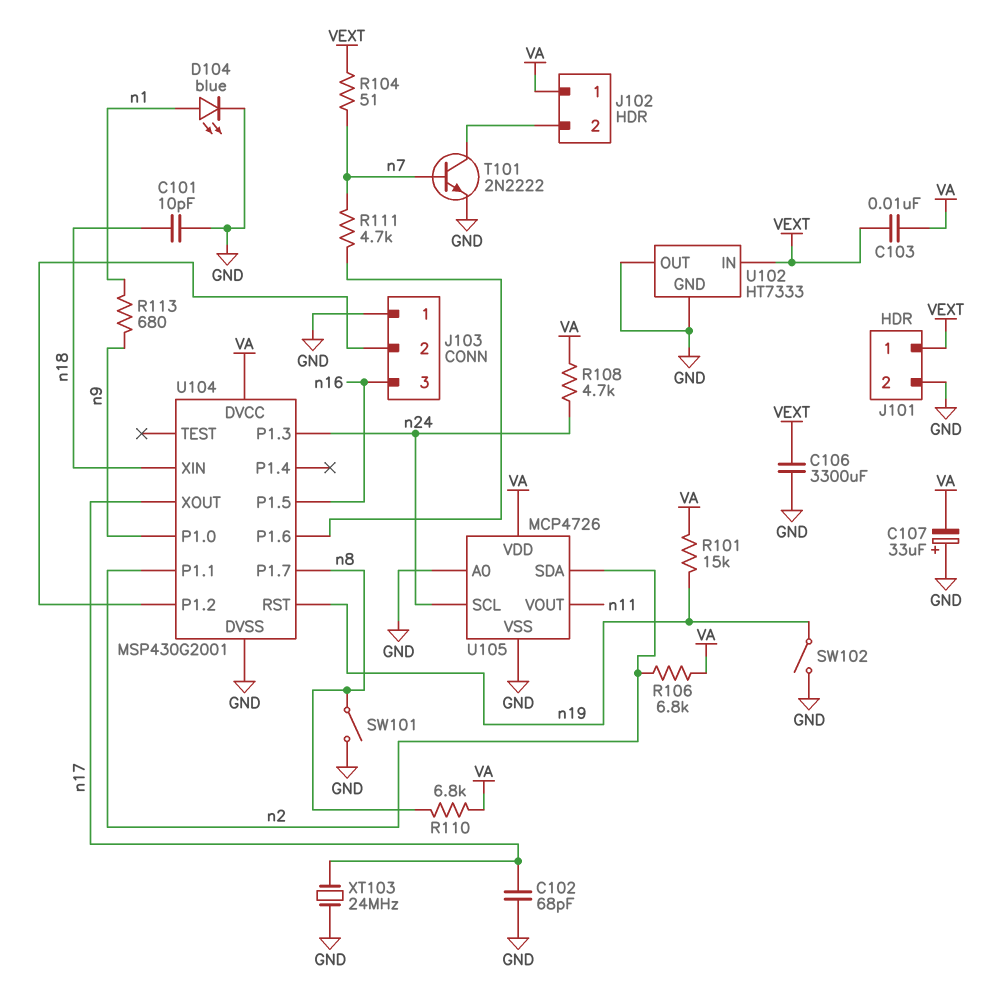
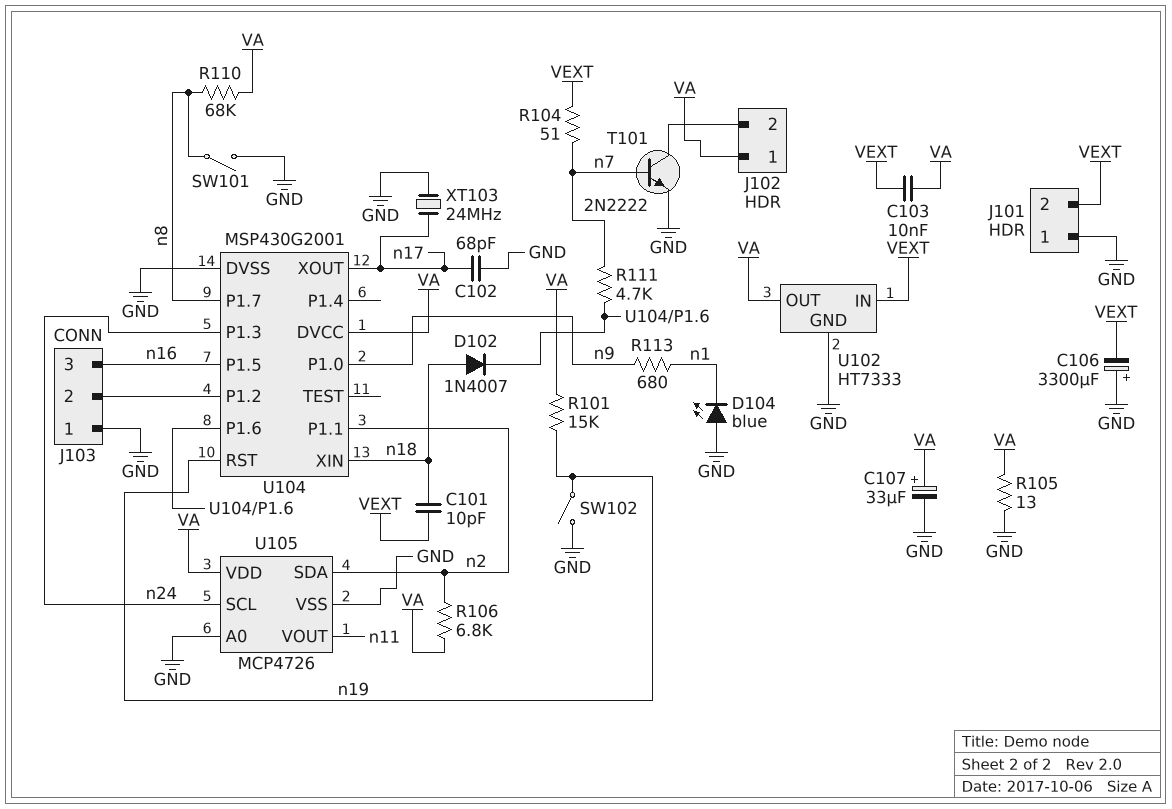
C101: 10pF (GND, n18) -> 10pF (VEXT, n18)
C106: 3300uF (GND, VEXT) -> 3300uF (plus GND, minus VEXT)
C107: 33uF (plus GND, minus VA) -> 33uF (plus VA, minus GND)
D102: none -> diode 1N4007 (A n18, K U104/P1.6)
D104: LED blue (A n1, K GND) -> LED blue (A GND, K n1)
J101 pin 1: VEXT -> GND
J101 pin 2: GND -> VEXT
R105: none -> 13 (GND, VA)
R108: 4.7k (VA, n24) -> none
R110: 6.8k (VA, n8) -> 68k (VA, n8)
U102 pin OUT: GND -> VA

